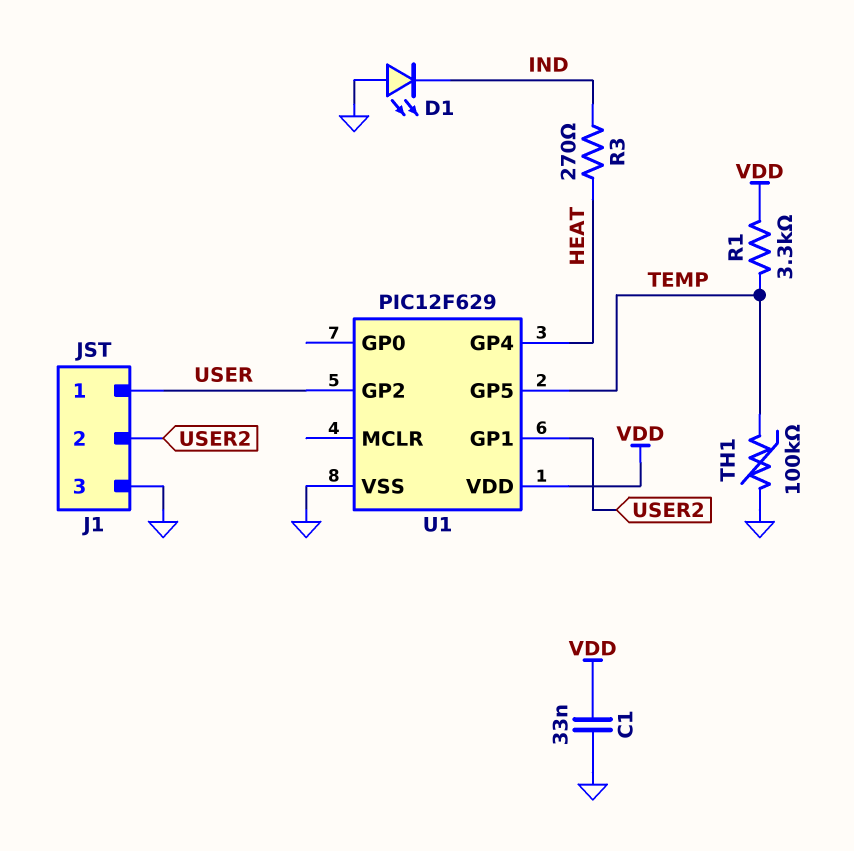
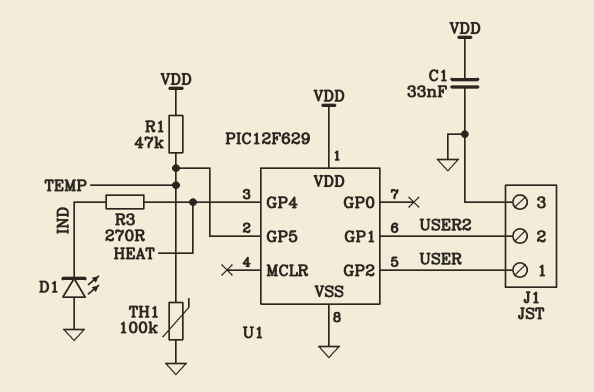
R1: 3.3k (TEMP, VDD) -> 47k (TEMP, VDD)

